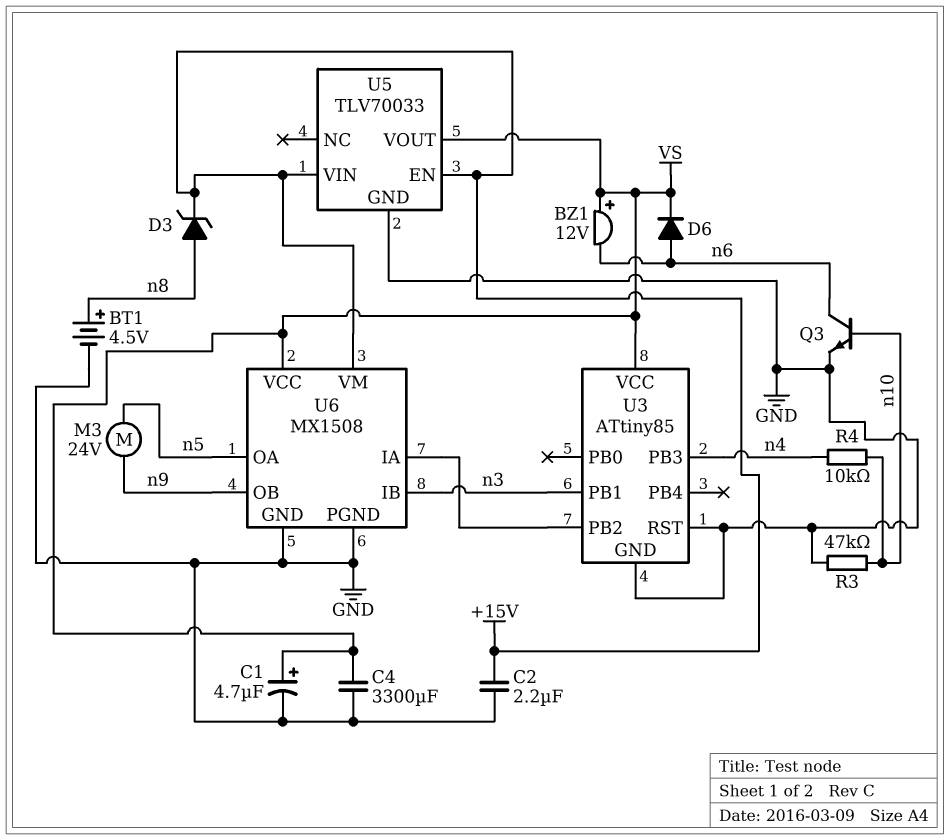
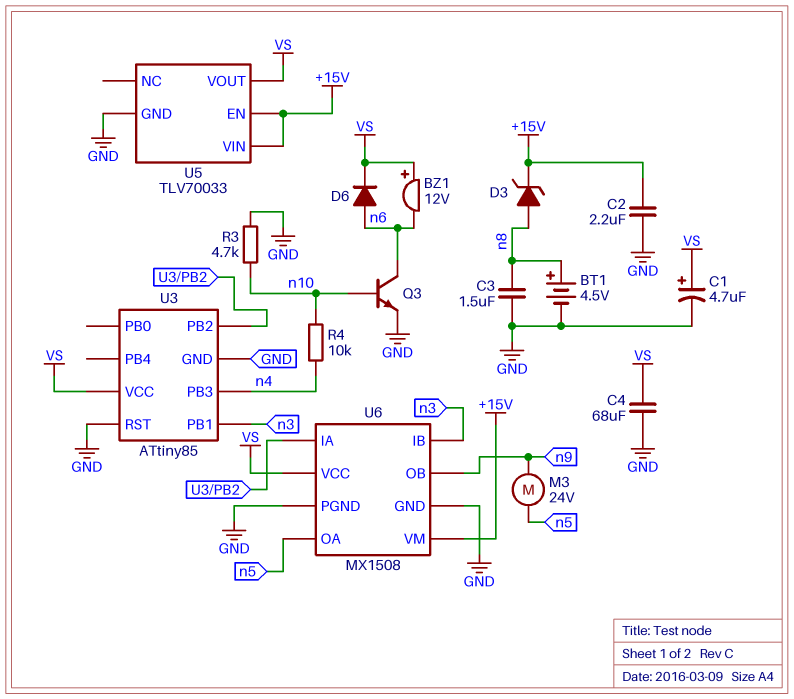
C3: none -> 1.5uF (GND, n8)
C4: 3300uF (GND, VS) -> 68uF (GND, VS)
R3: 47k (GND, n10) -> 4.7k (GND, n10)

